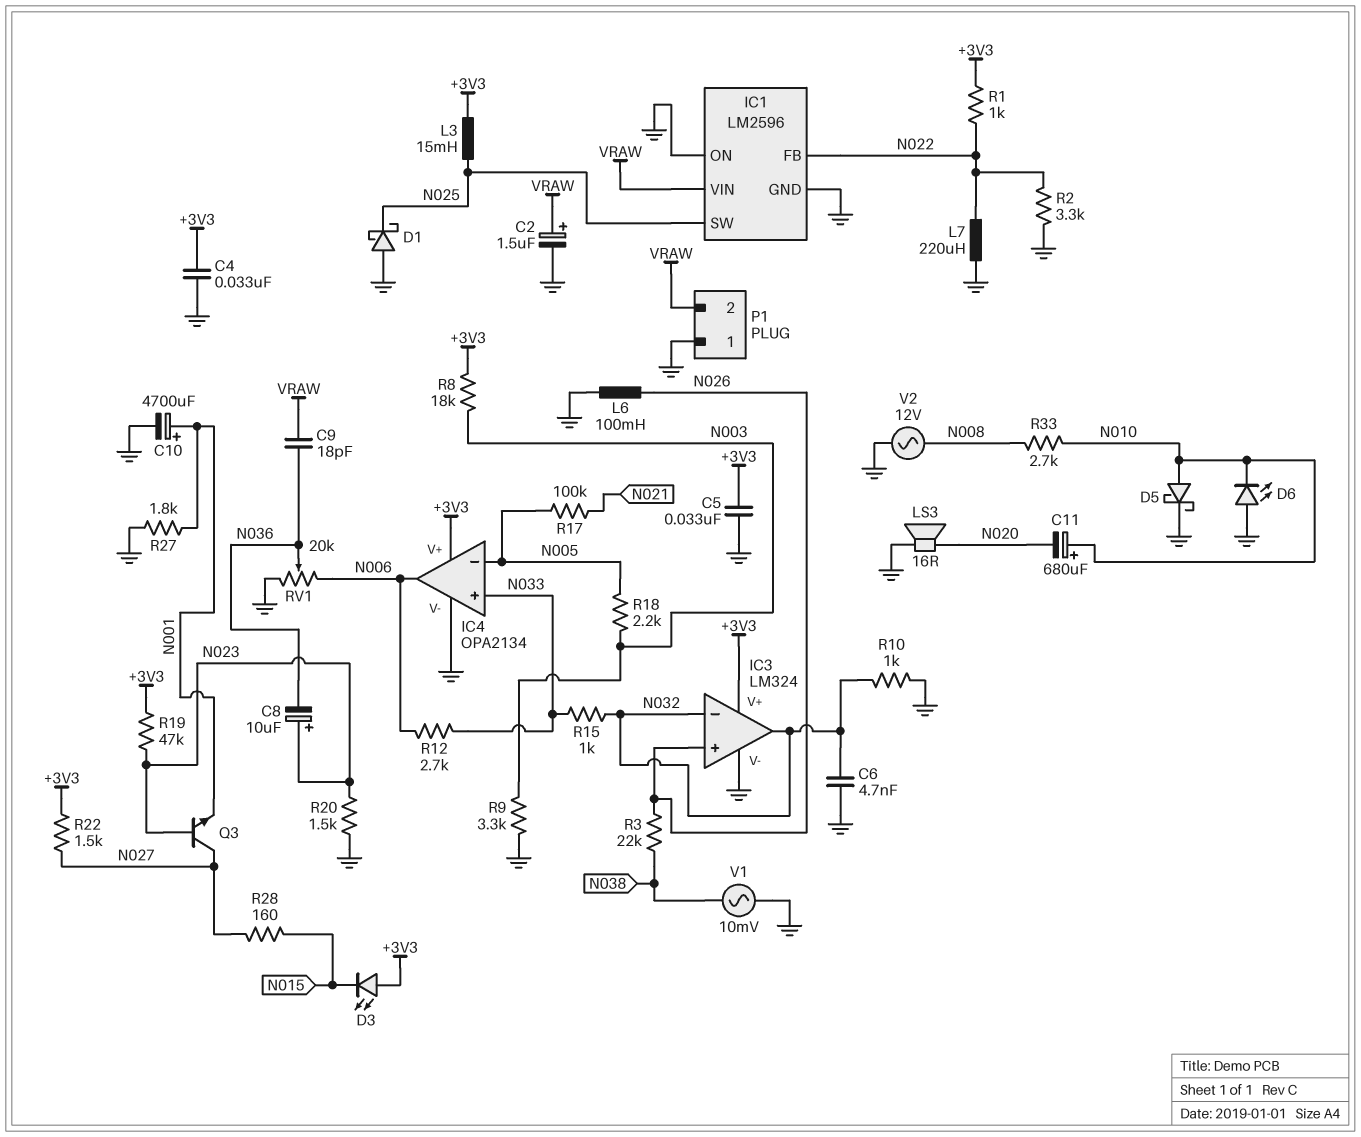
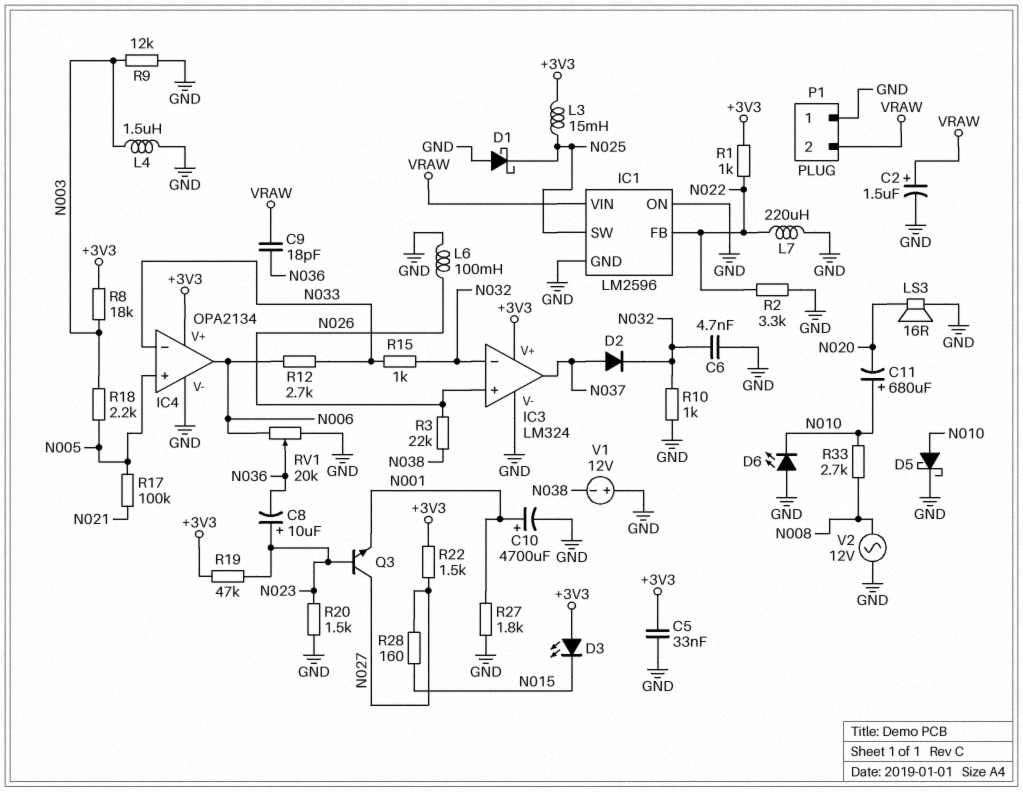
C4: 33nF (+3V3, GND) -> none
D2: none -> diode (A N037, K N032)
IC3 pin out: N032 -> N037
IC4 pin in+: N033 -> N005
IC4 pin in-: N005 -> N033
L4: none -> 1.5uH (GND, N003)
R9: 3.3k (GND, N003) -> 12k (GND, N003)
V1: AC 10mV (GND, N038) -> 12V (plus GND, minus N038)

